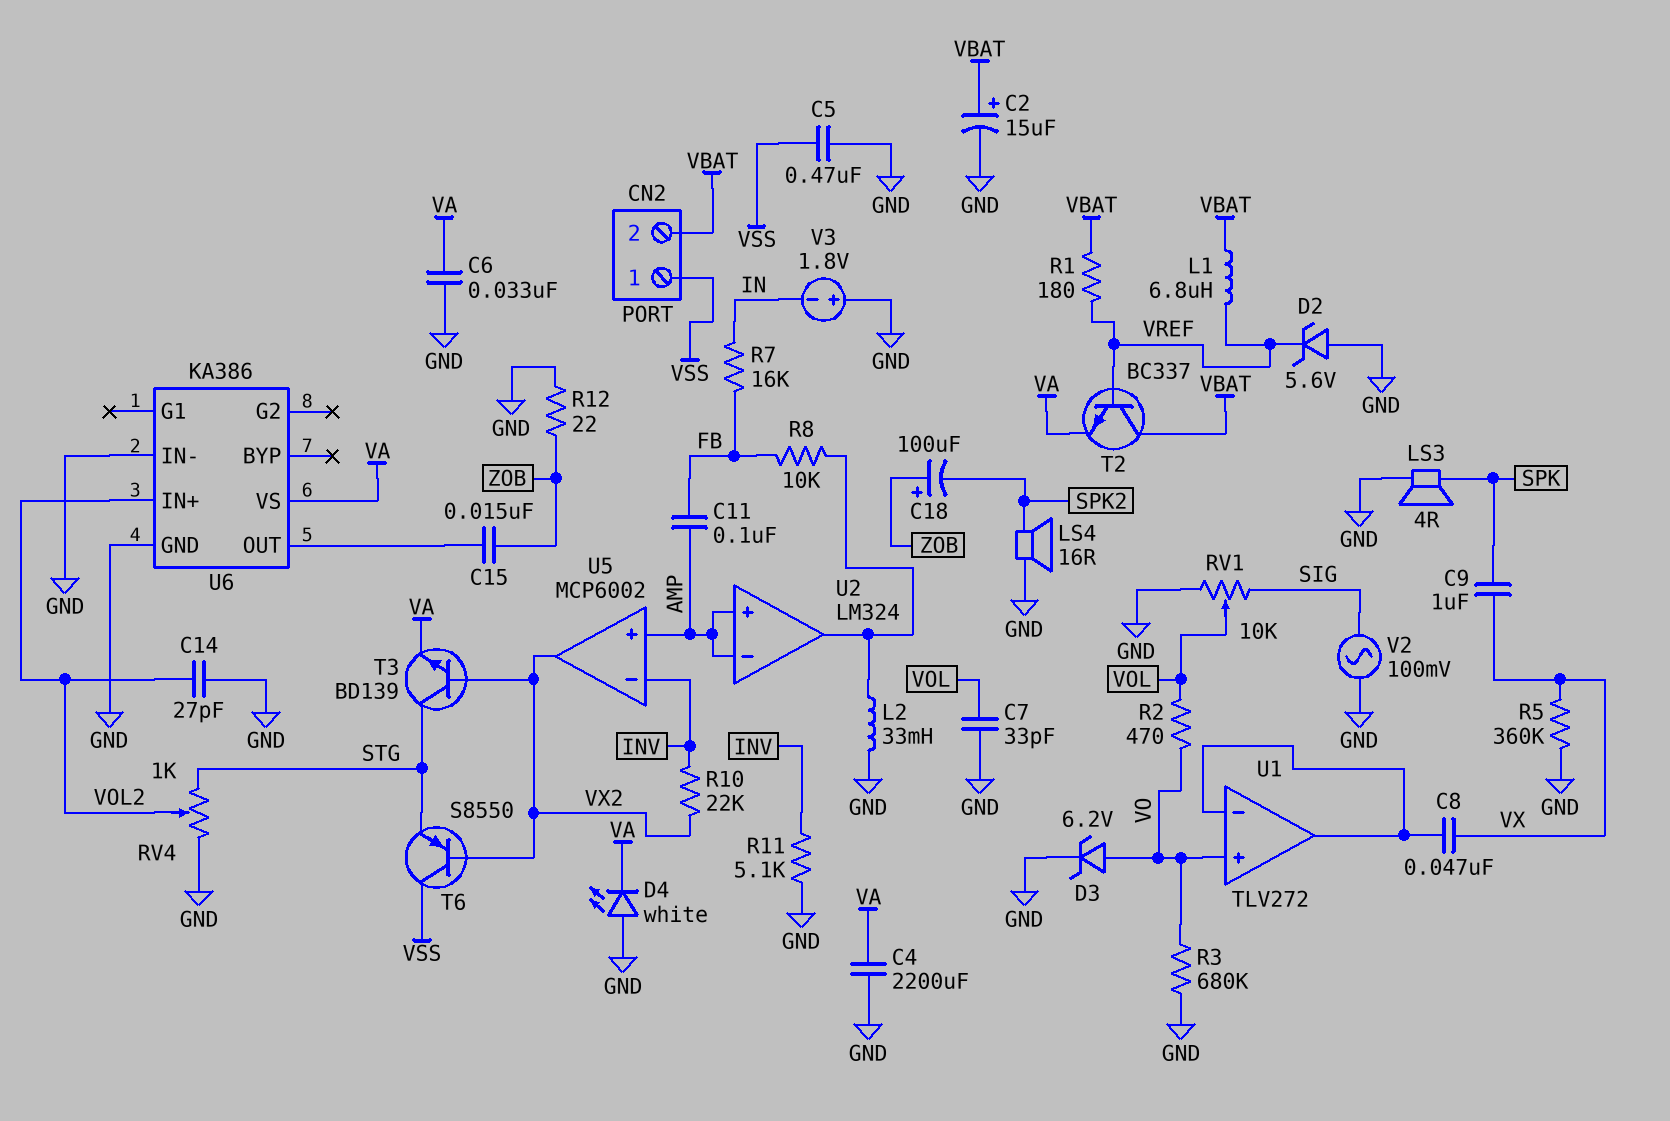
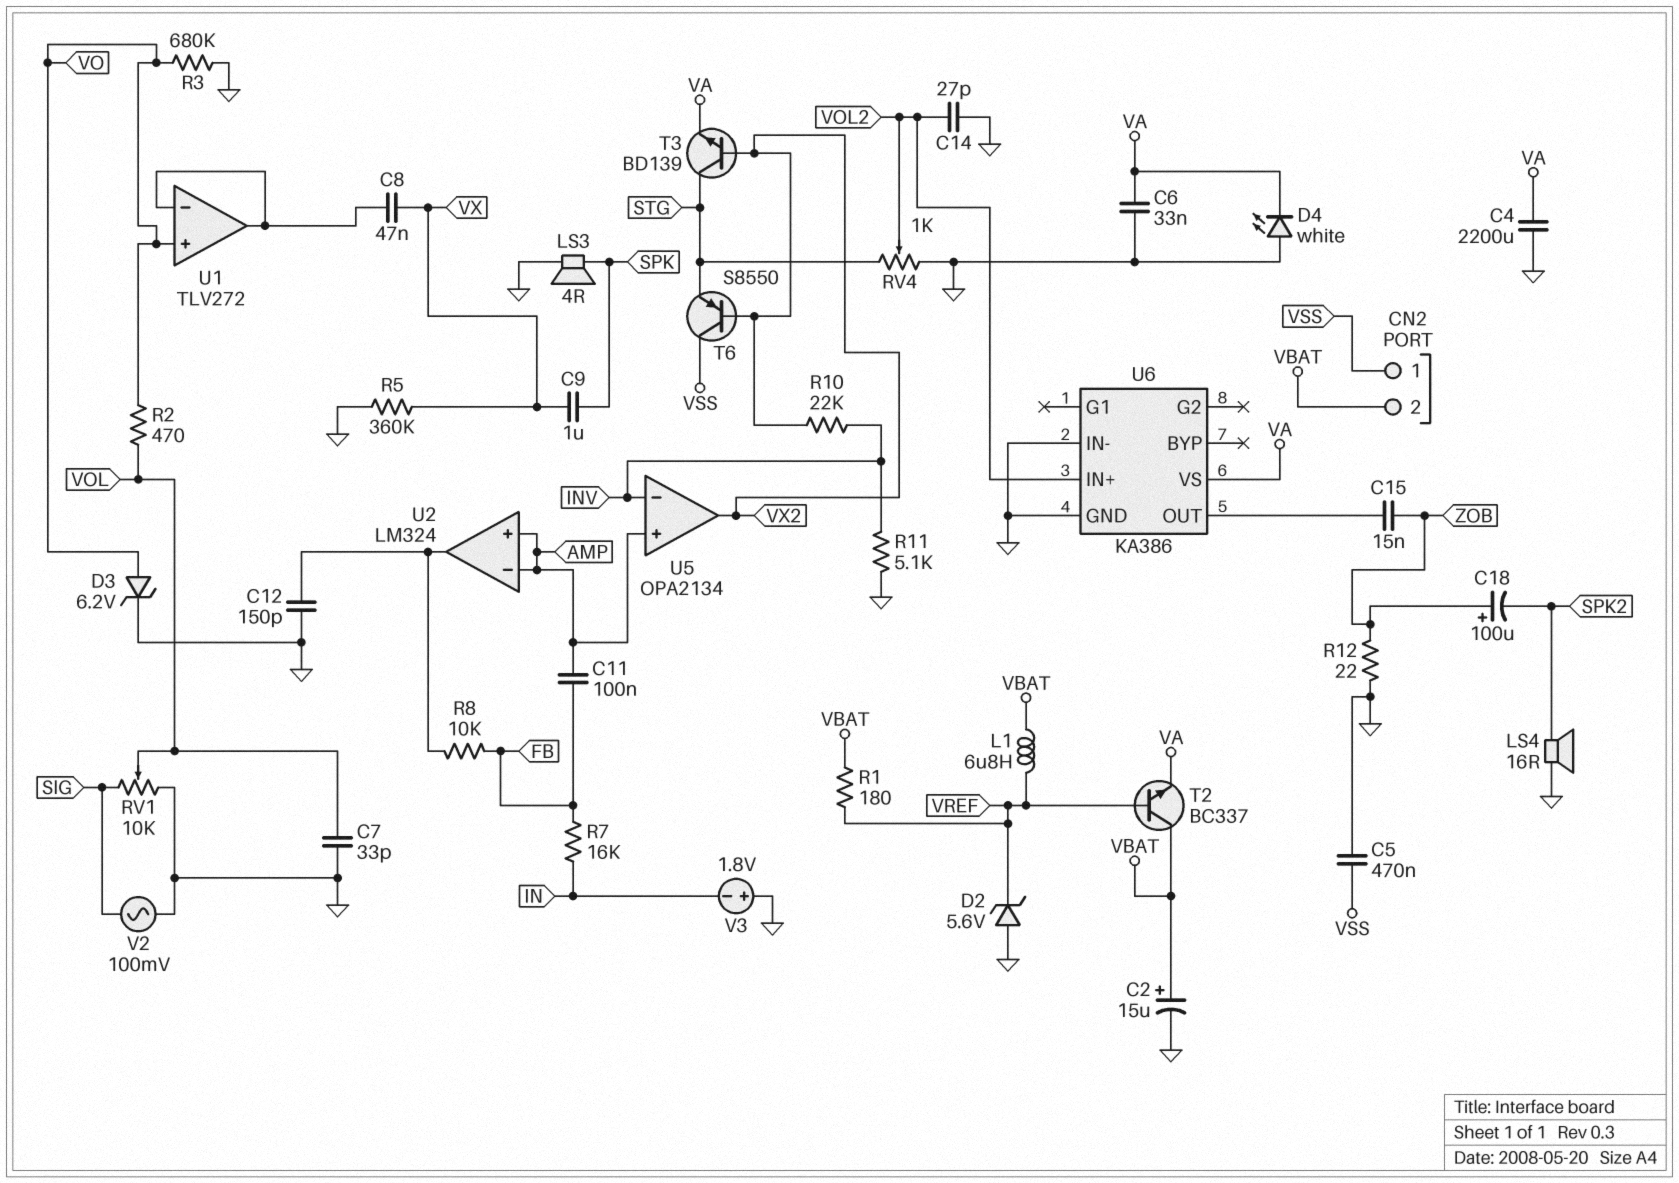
C12: none -> 150pF (GND, U2/out)
L2: 33mH (GND, U2/out) -> none
U5: MCP6002 -> OPA2134

